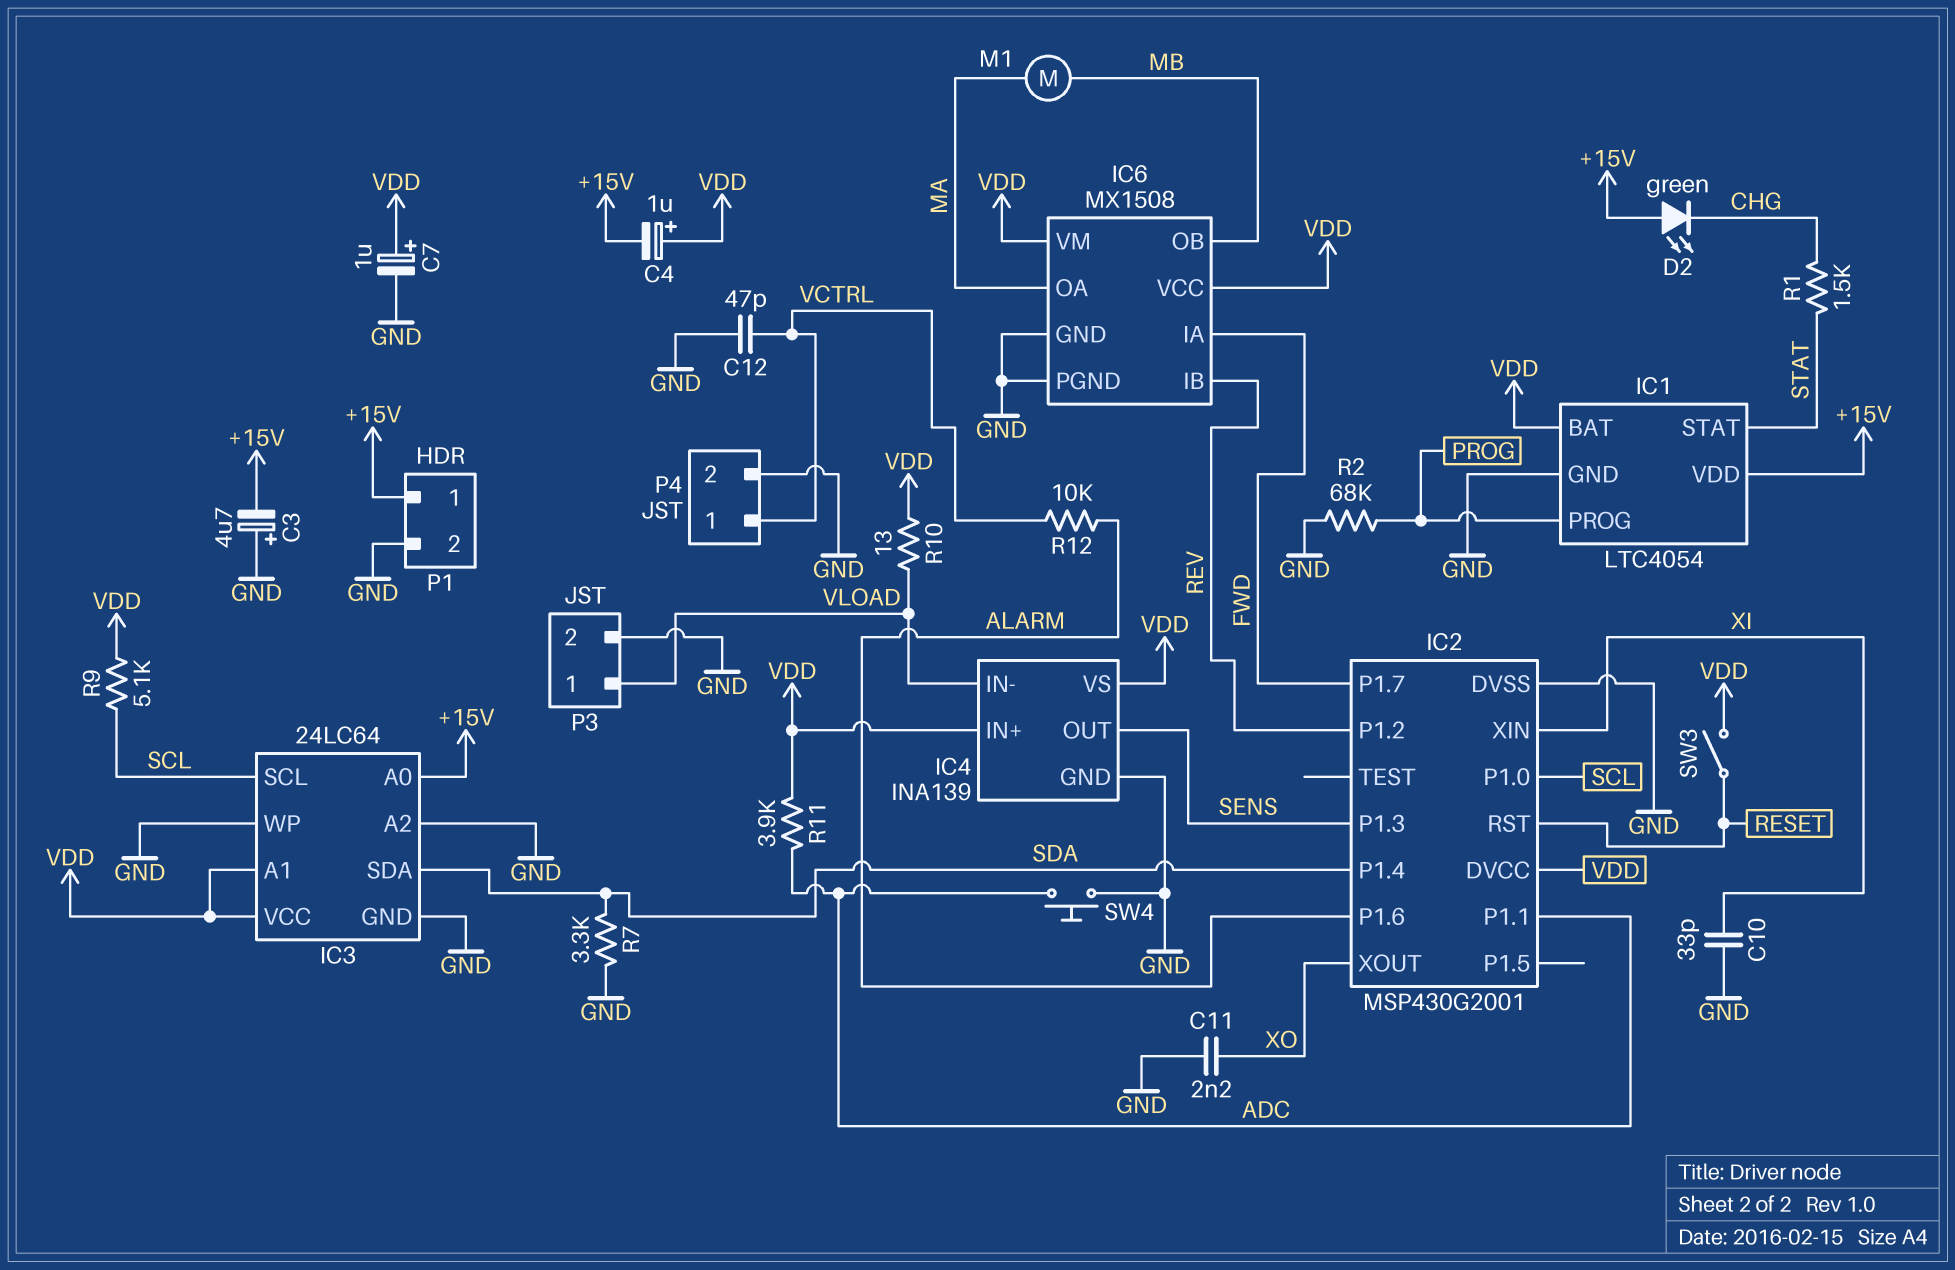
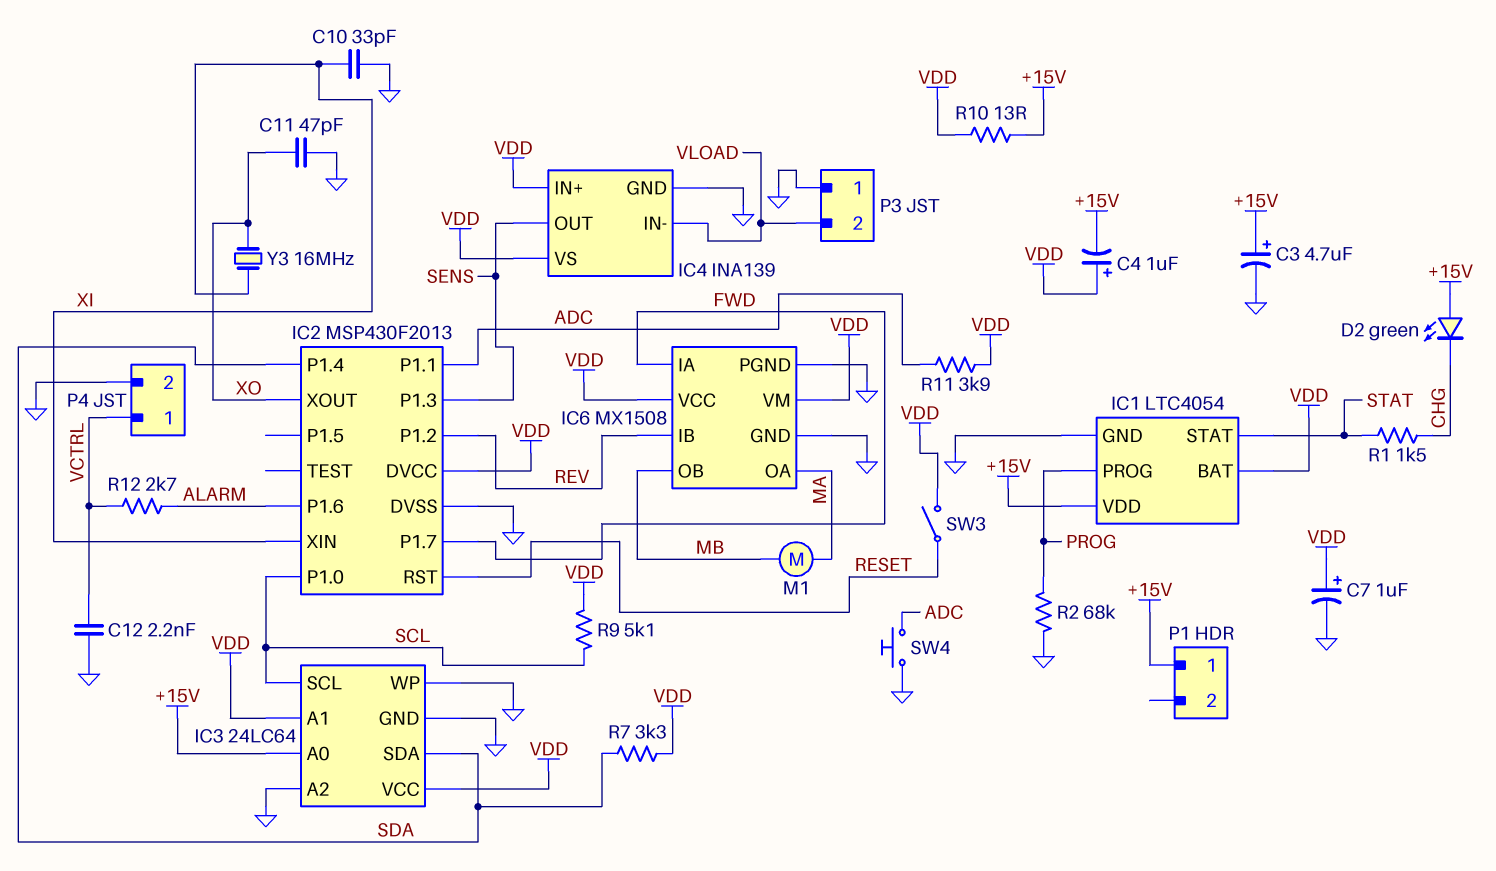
C3: 4.7uF (plus GND, minus +15V) -> 4.7uF (plus +15V, minus GND)
C11: 2.2nF (GND, XO) -> 47pF (GND, XO)
C12: 47pF (GND, VCTRL) -> 2.2nF (GND, VCTRL)
IC2: MSP430G2001 -> MSP430F2013
P1 pin 2: GND -> none
P3 pin 1: VLOAD -> GND
P3 pin 2: GND -> VLOAD
R7: 3.3k (GND, SDA) -> 3.3k (SDA, VDD)
R10: 13 (VDD, VLOAD) -> 13 (+15V, VDD)
R12: 10k (ALARM, VCTRL) -> 2.7k (ALARM, VCTRL)
Y3: none -> 16MHz (XI, XO)

